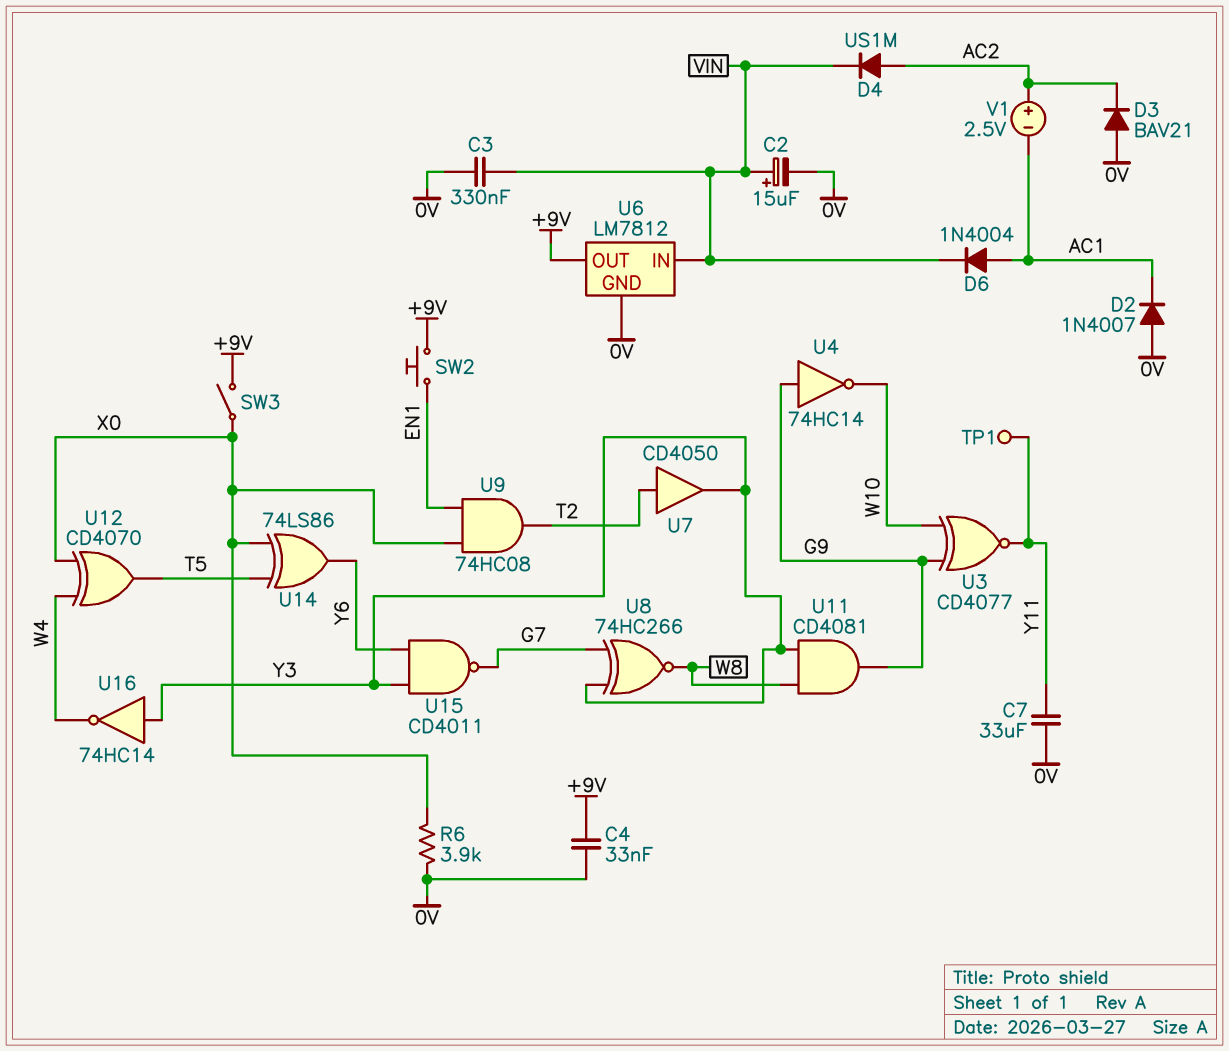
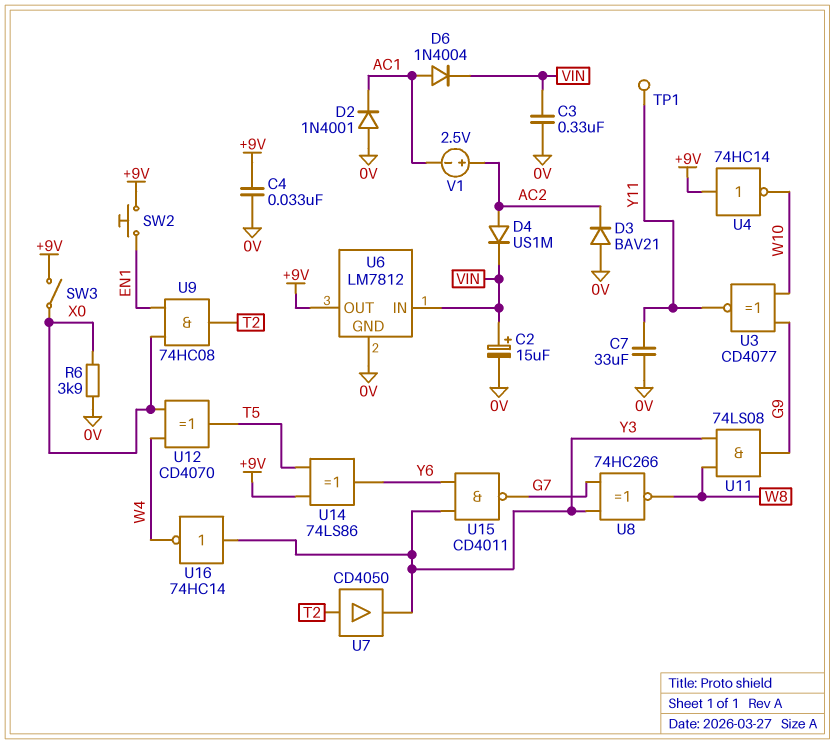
D2: diode 1N4007 (A 0V, K AC1) -> diode 1N4001 (A 0V, K AC1)
U4: NOT 74HC14 (in G9, out W10) -> NOT 74HC14 (in +9V, out W10)
U11: AND CD4081 (in W8, in Y3, out G9) -> AND 74LS08 (in W8, in Y3, out G9)
U14: XOR 74LS86 (in T5, in X0, out Y6) -> XOR 74LS86 (in +9V, in T5, out Y6)

